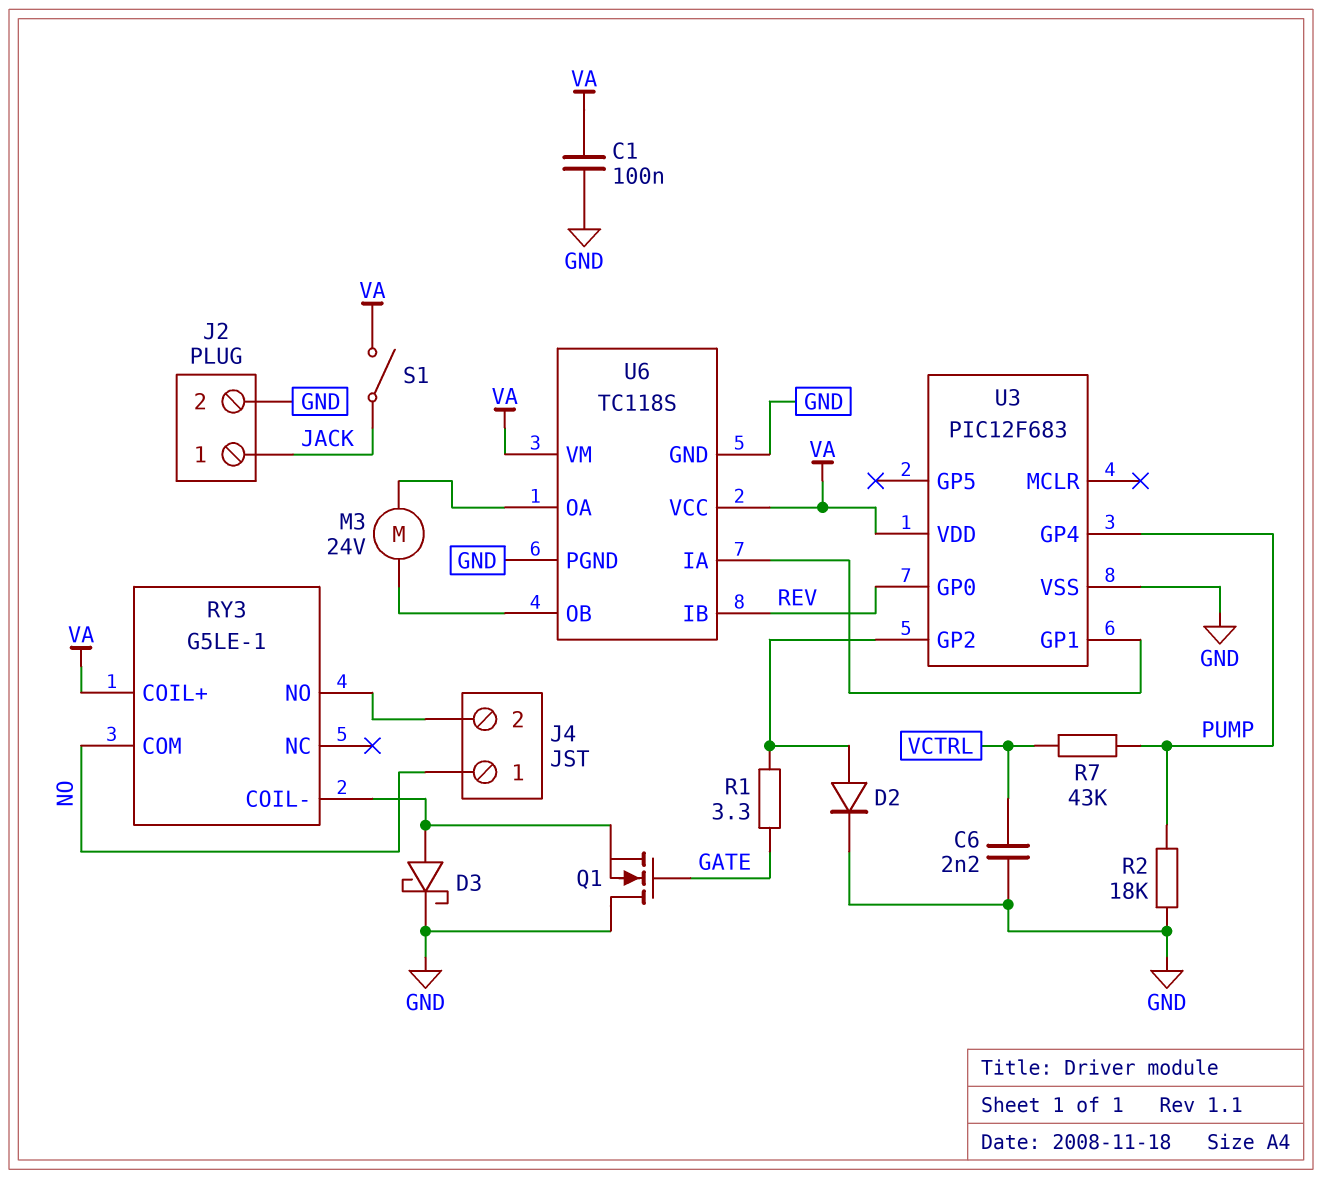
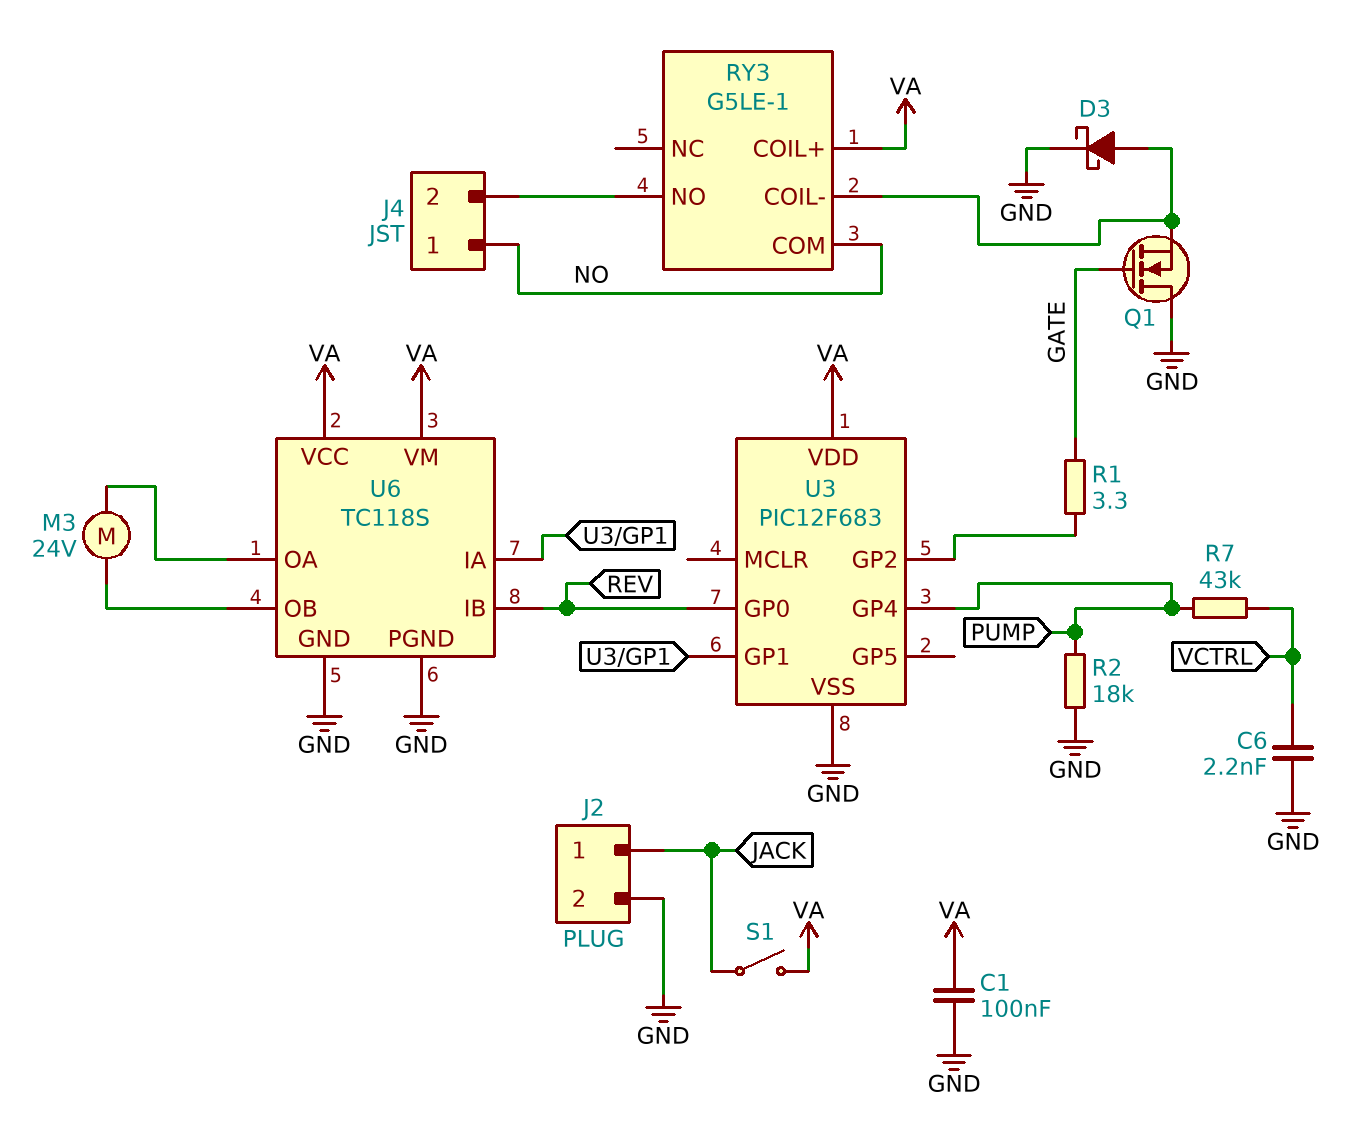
D2: diode (A U3/GP2, K GND) -> none

